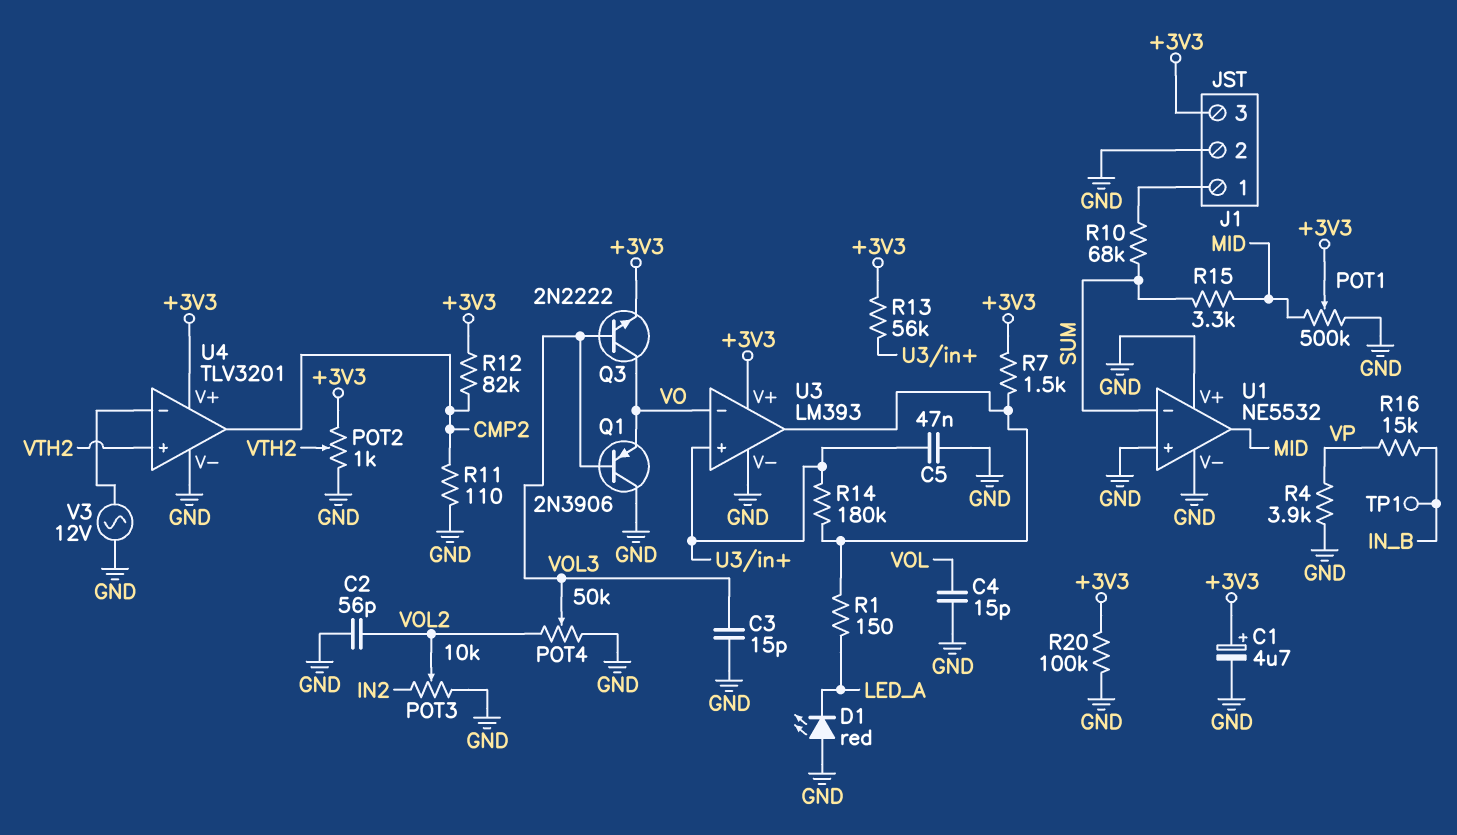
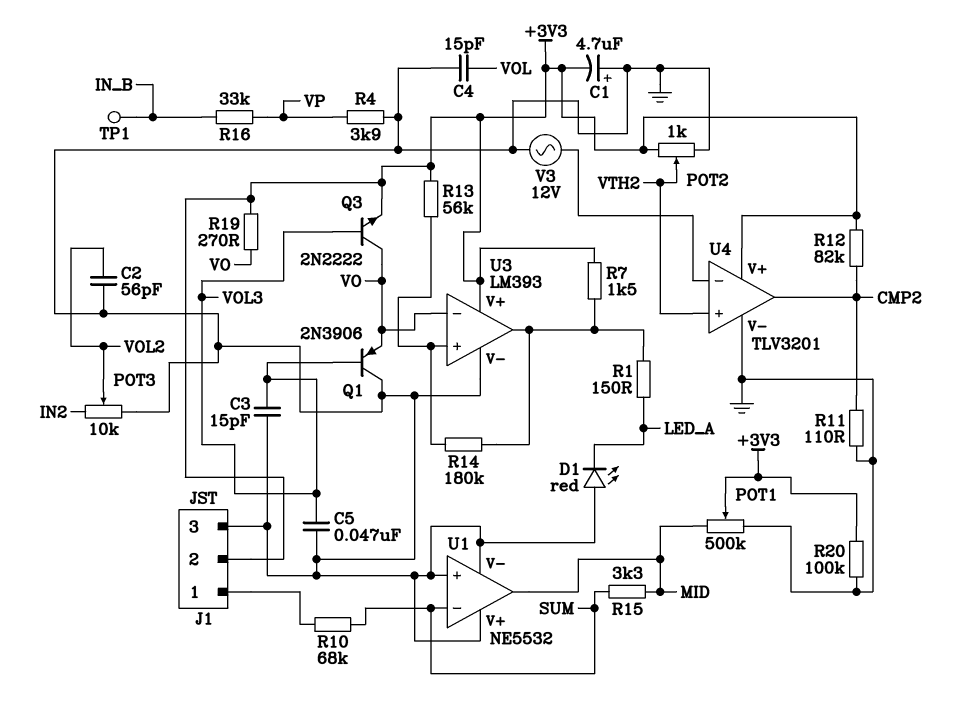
C1: 4.7uF (plus +3V3, minus GND) -> 4.7uF (plus GND, minus +3V3)
C5: 47nF (GND, U3/in+) -> 47nF (GND, VOL3)
J1 pin 2: GND -> +3V3
J1 pin 3: +3V3 -> GND
POT4: 50k (GND, VOL2, wiper VOL3) -> none
R16: 15k (IN_B, VP) -> 33k (IN_B, VP)
R19: none -> 270 (+3V3, VO)

